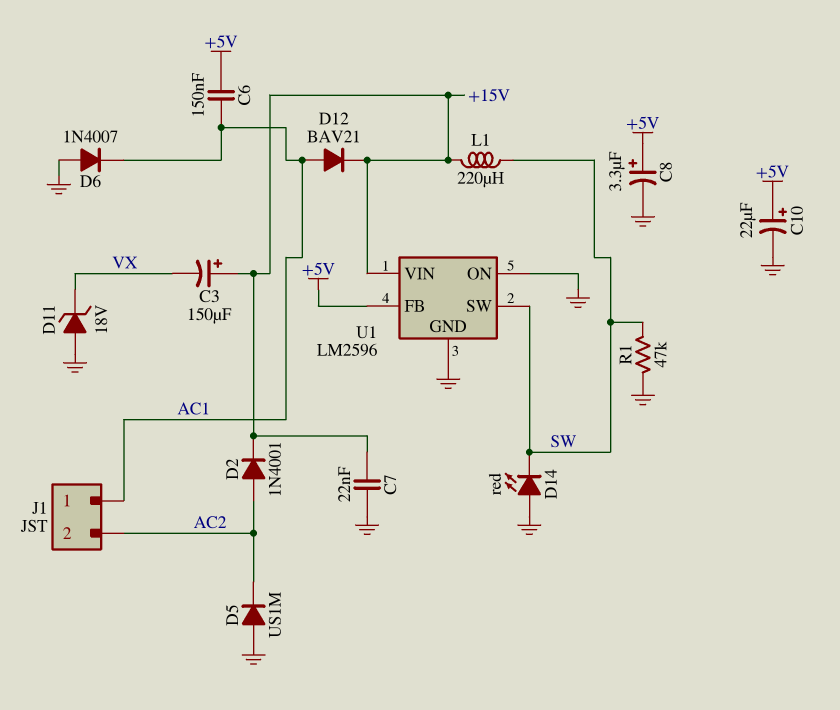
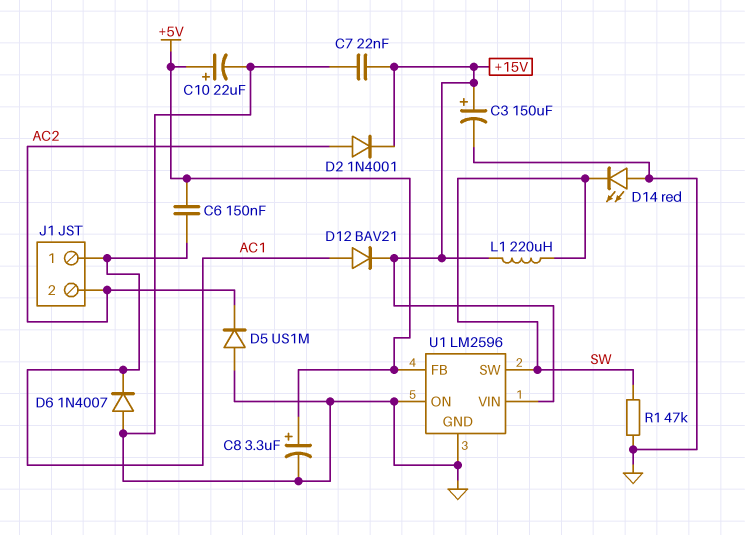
C3: 150uF (plus +15V, minus VX) -> 150uF (plus +15V, minus GND)
D11: zener 18V (A GND, K VX) -> none

